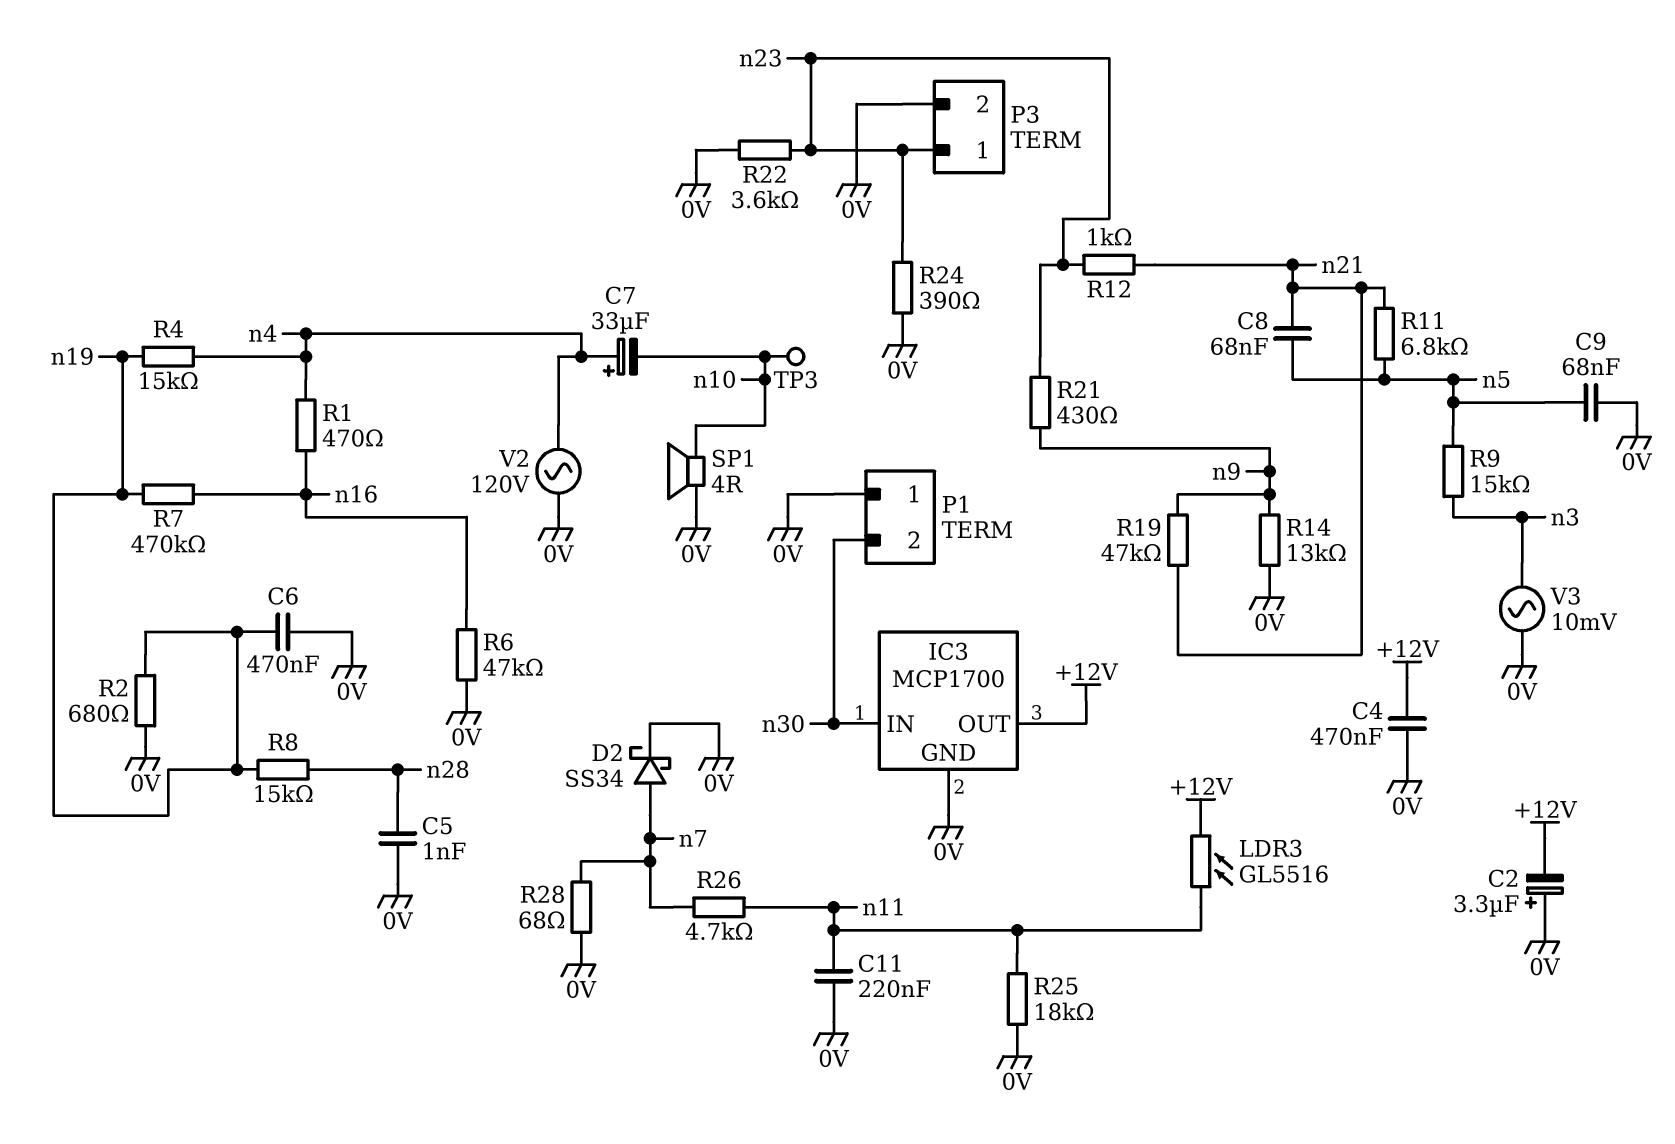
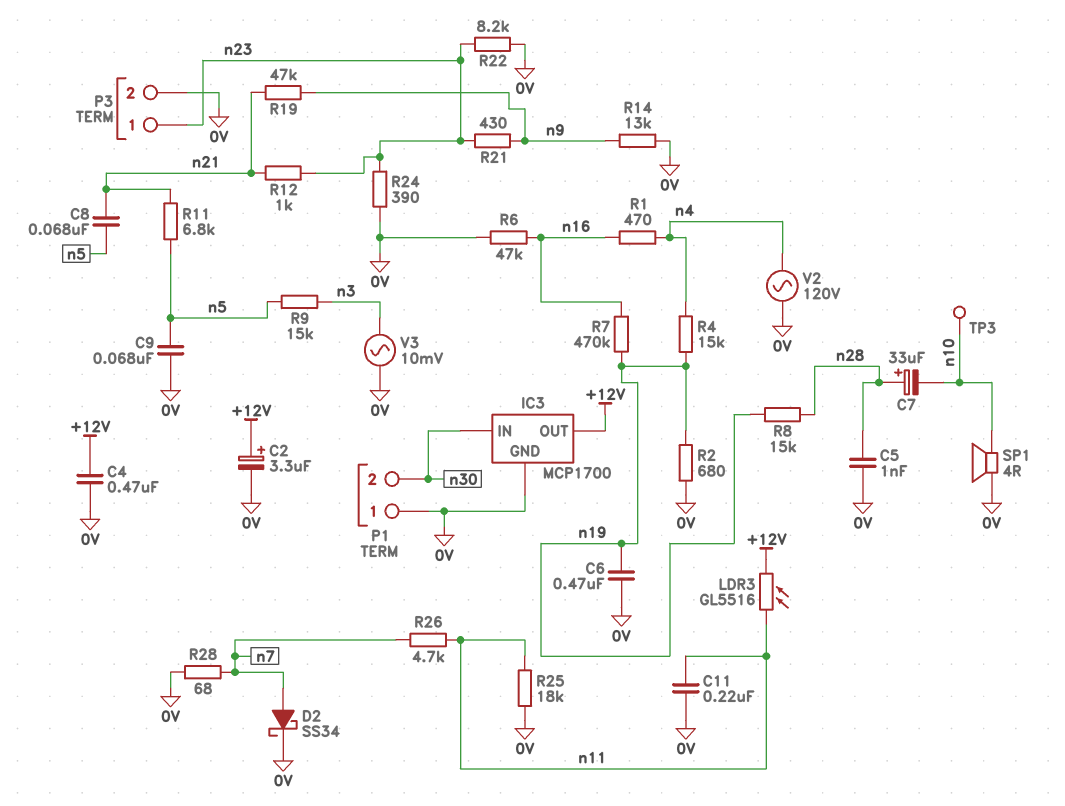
C2: 3.3uF (plus 0V, minus +12V) -> 3.3uF (plus +12V, minus 0V)
C7: 33uF (plus n4, minus n10) -> 33uF (plus n28, minus n10)
R22: 3.6k (0V, n23) -> 8.2k (0V, n23)

